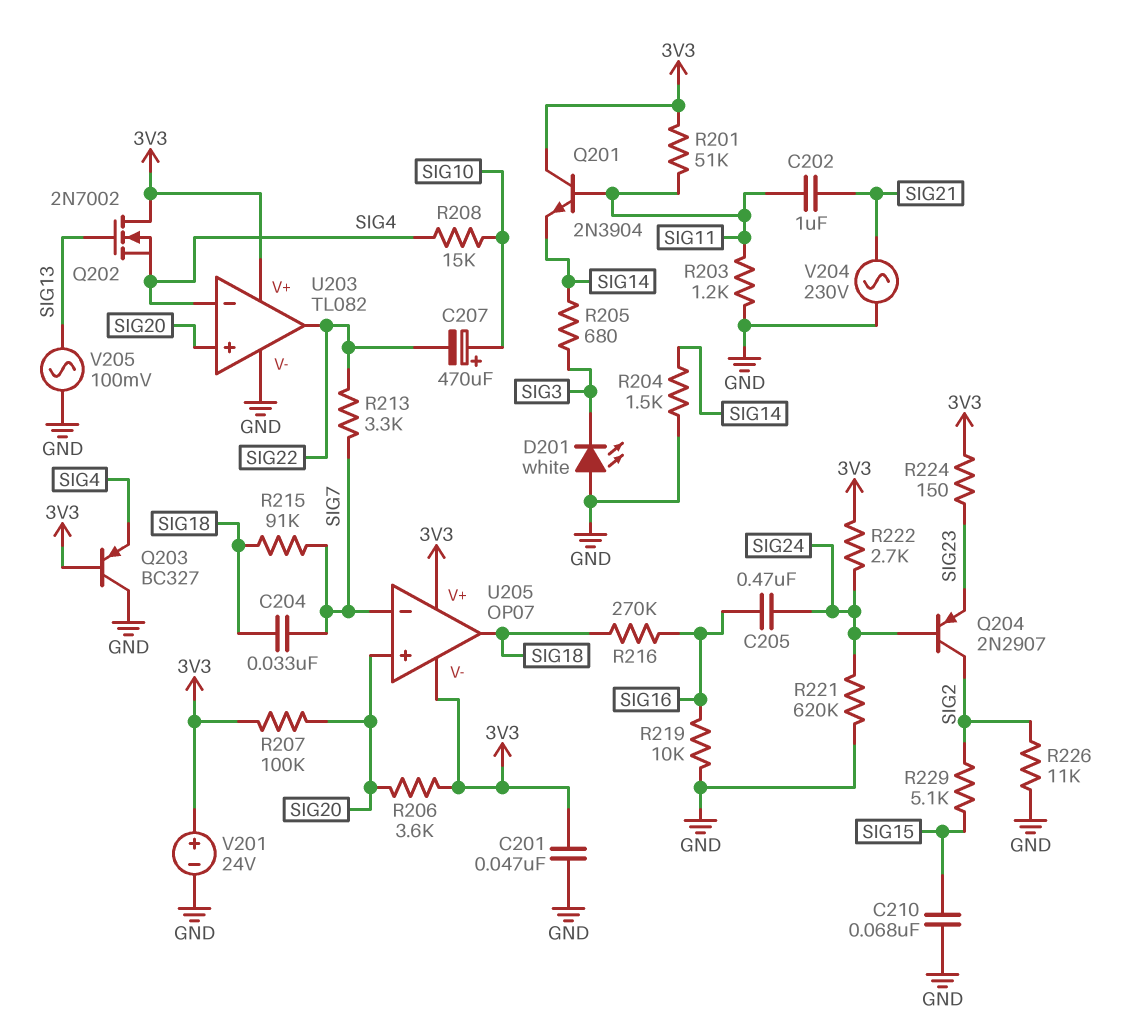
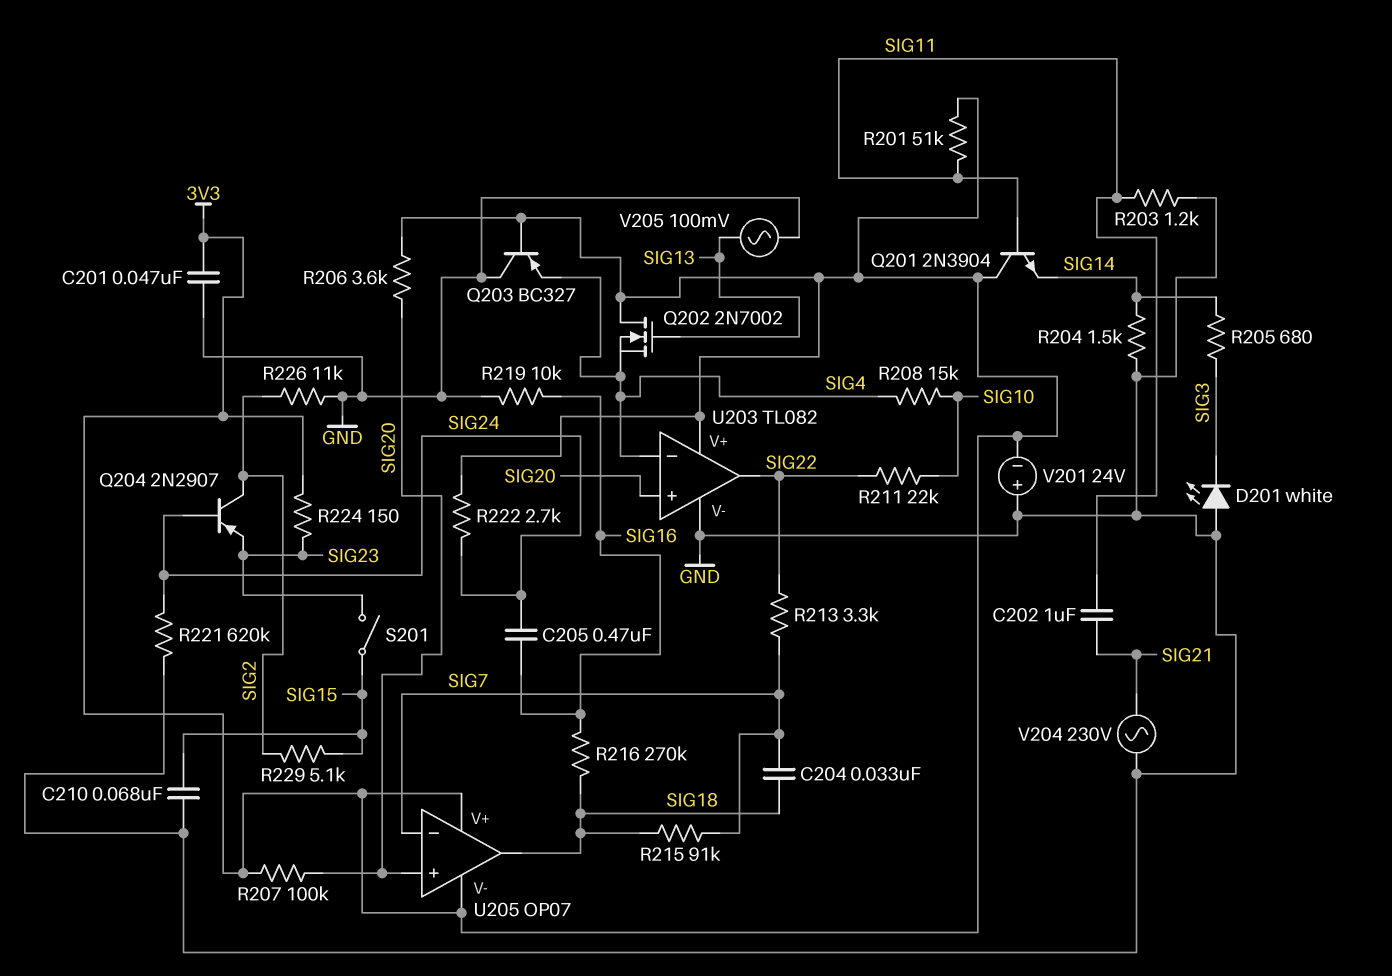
C207: 470uF (plus SIG10, minus SIG22) -> none
R211: none -> 22k (SIG10, SIG22)
S201: none -> switch (SIG15, SIG23)
V201: 24V (plus 3V3, minus GND) -> 24V (plus GND, minus 3V3)

